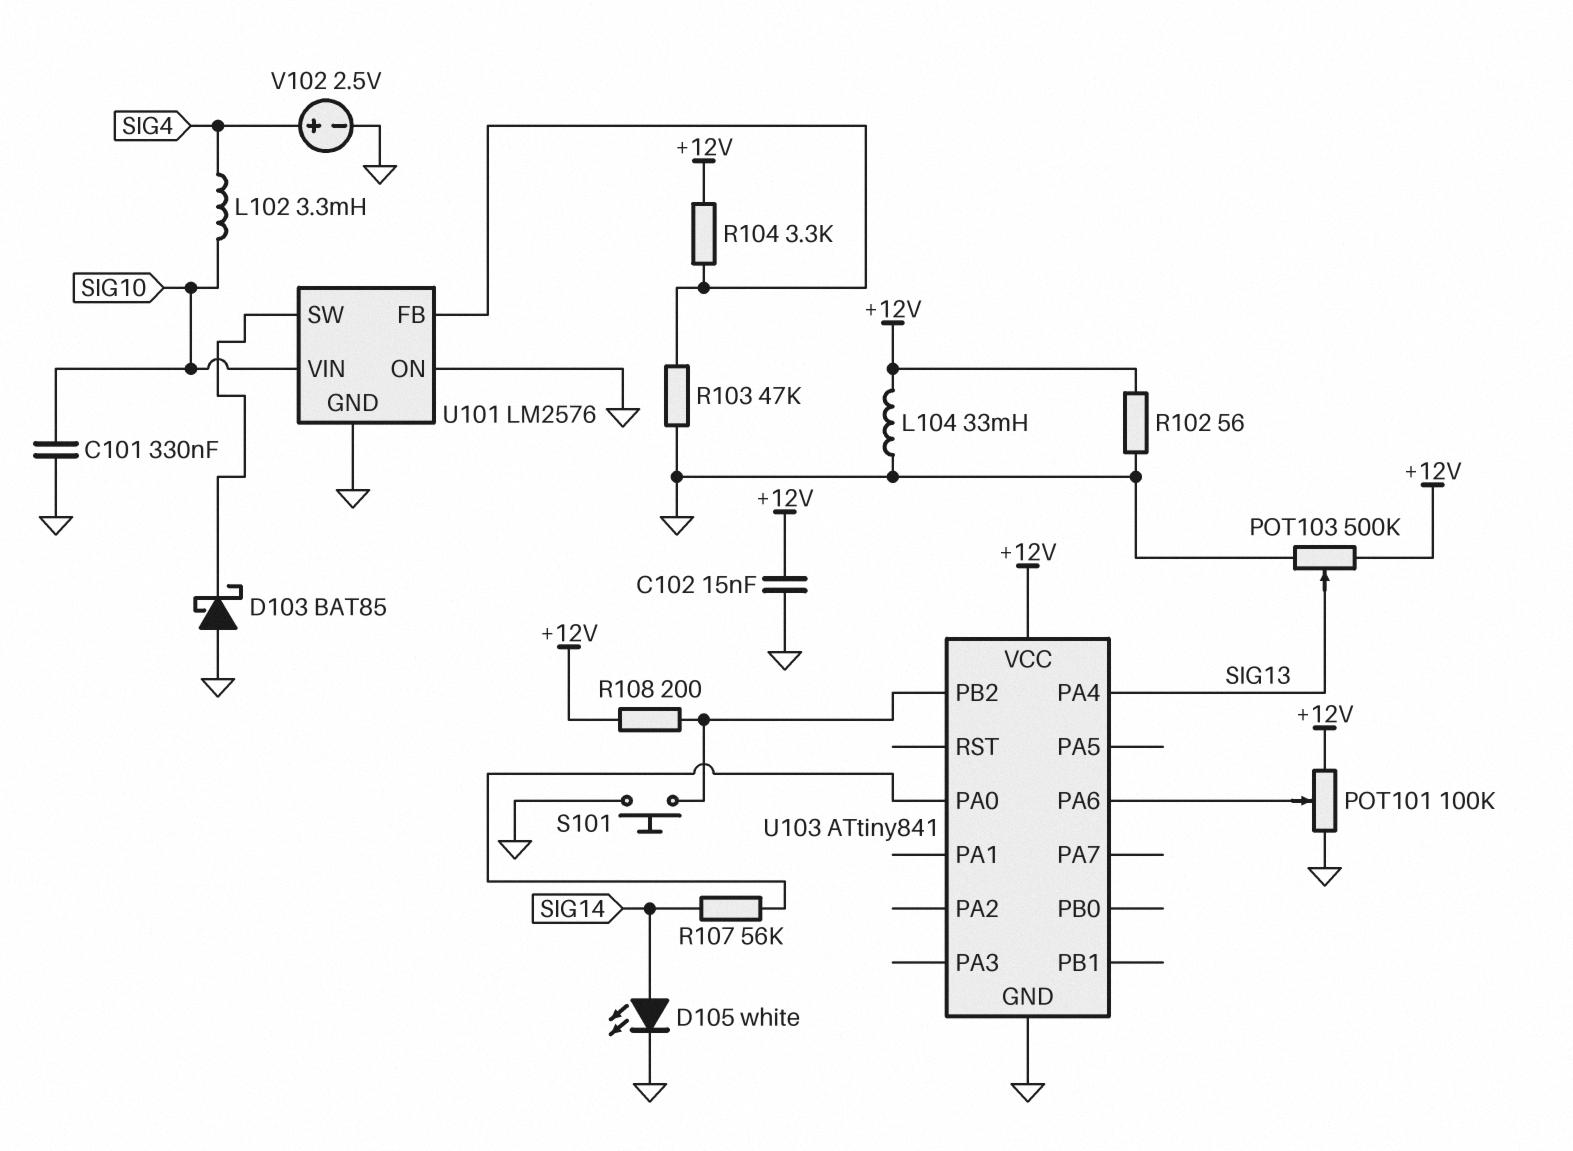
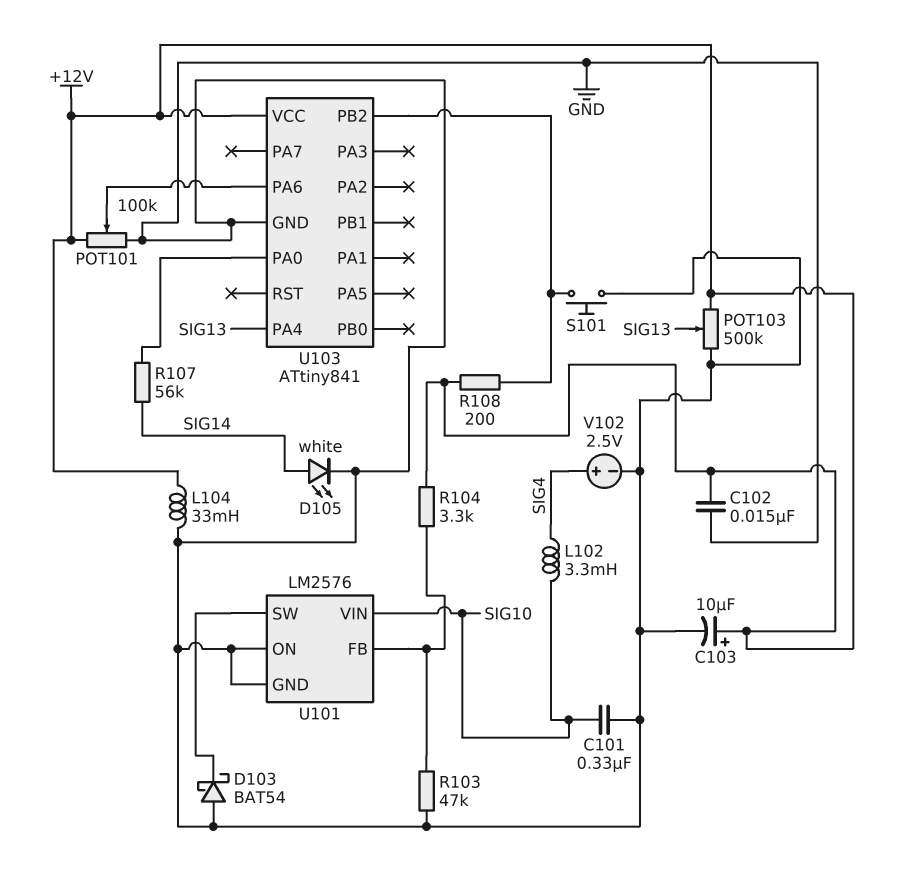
C103: none -> 10uF (plus +12V, minus GND)
D103: schottky BAT85 (A GND, K U101/SW) -> schottky BAT54 (A GND, K U101/SW)
R102: 56 (+12V, GND) -> none

